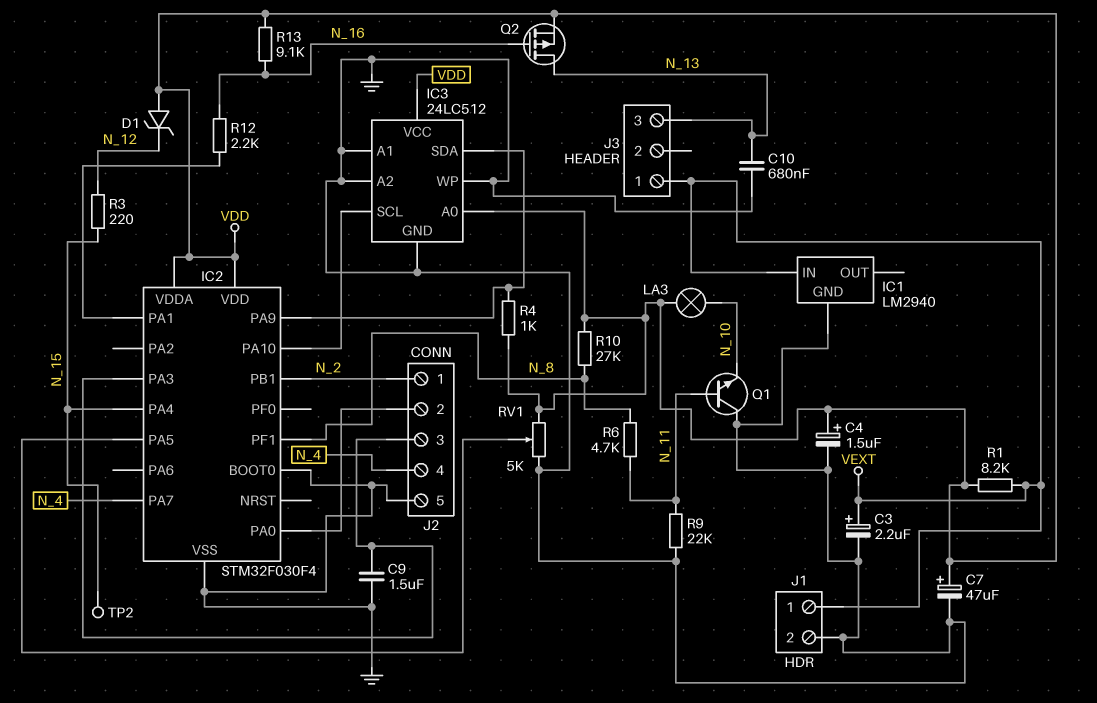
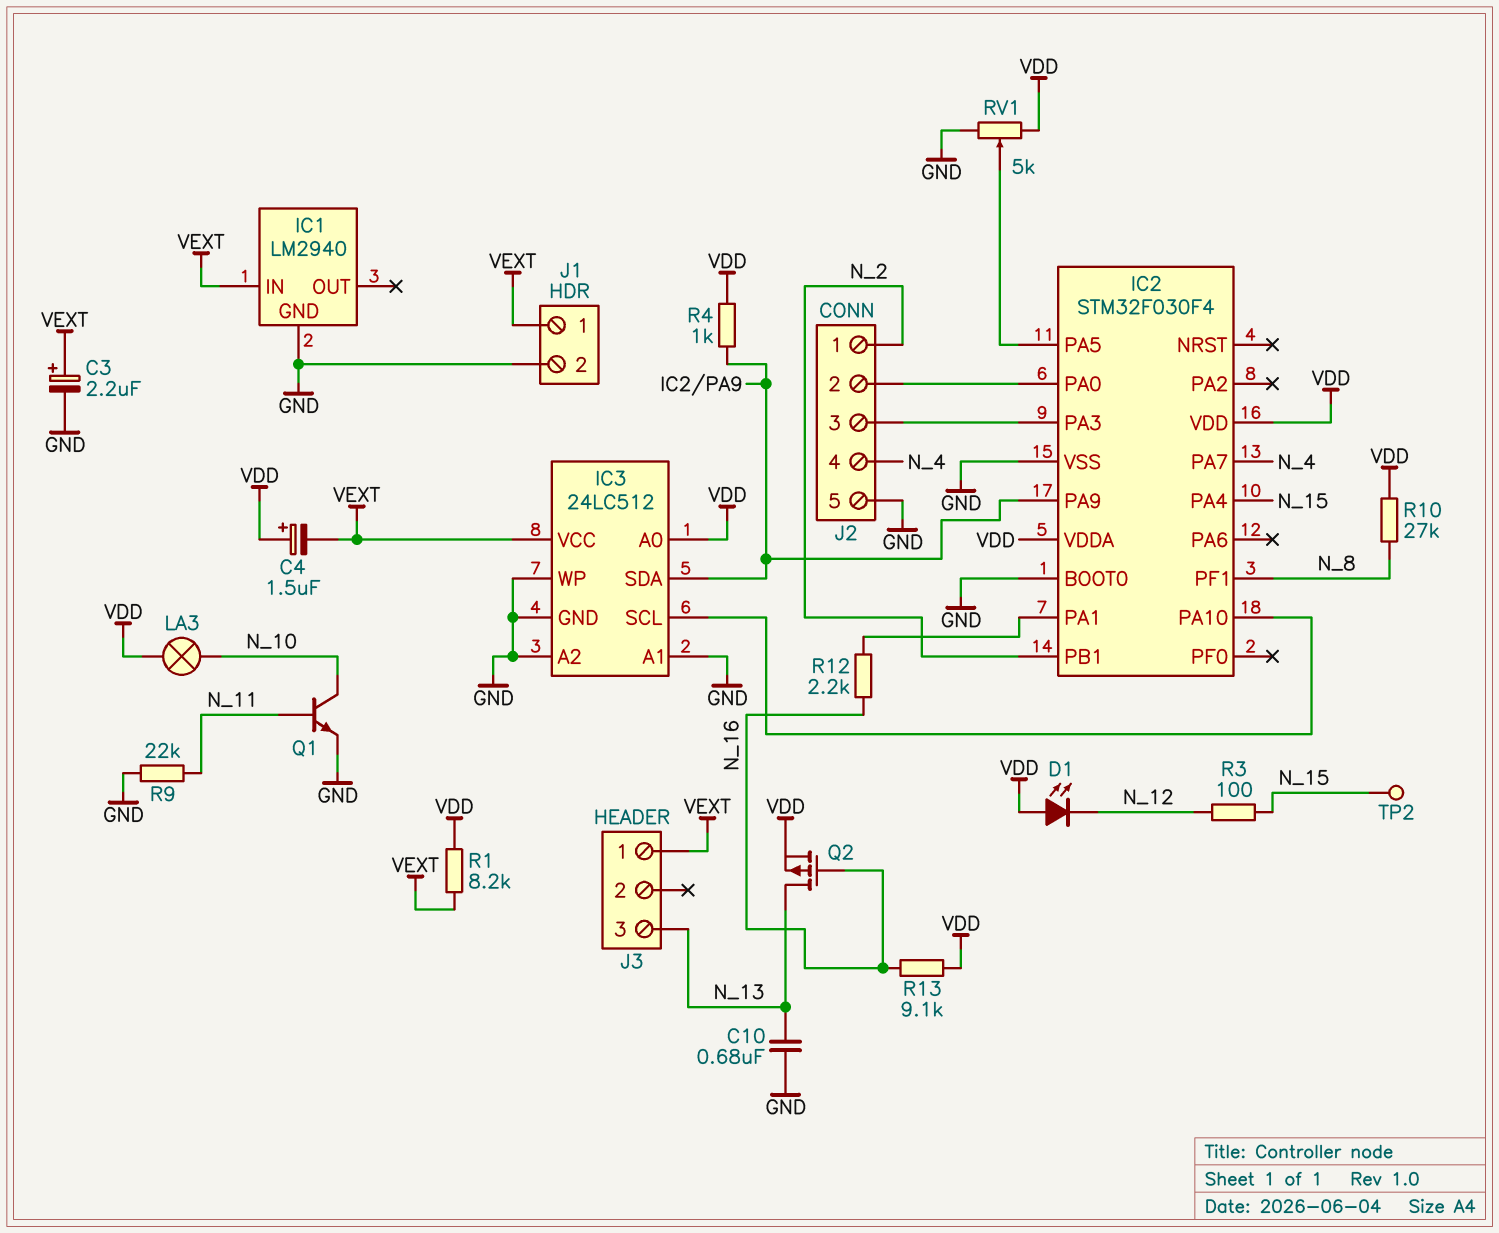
C4: 1.5uF (plus VDD, minus GND) -> 1.5uF (plus VDD, minus VEXT)
C7: 47uF (plus VDD, minus GND) -> none
C9: 1.5uF (GND, IC2/PA3) -> none
D1: zener (A VDD, K N_12) -> LED (A VDD, K N_12)
IC3 pin VCC: VDD -> VEXT
Q1: NPN (B N_11, C GND, E N_10) -> NPN (B N_11, C N_10, E GND)
R3: 220 (N_12, N_15) -> 100 (N_12, N_15)
R6: 4.7k (N_8, N_11) -> none

